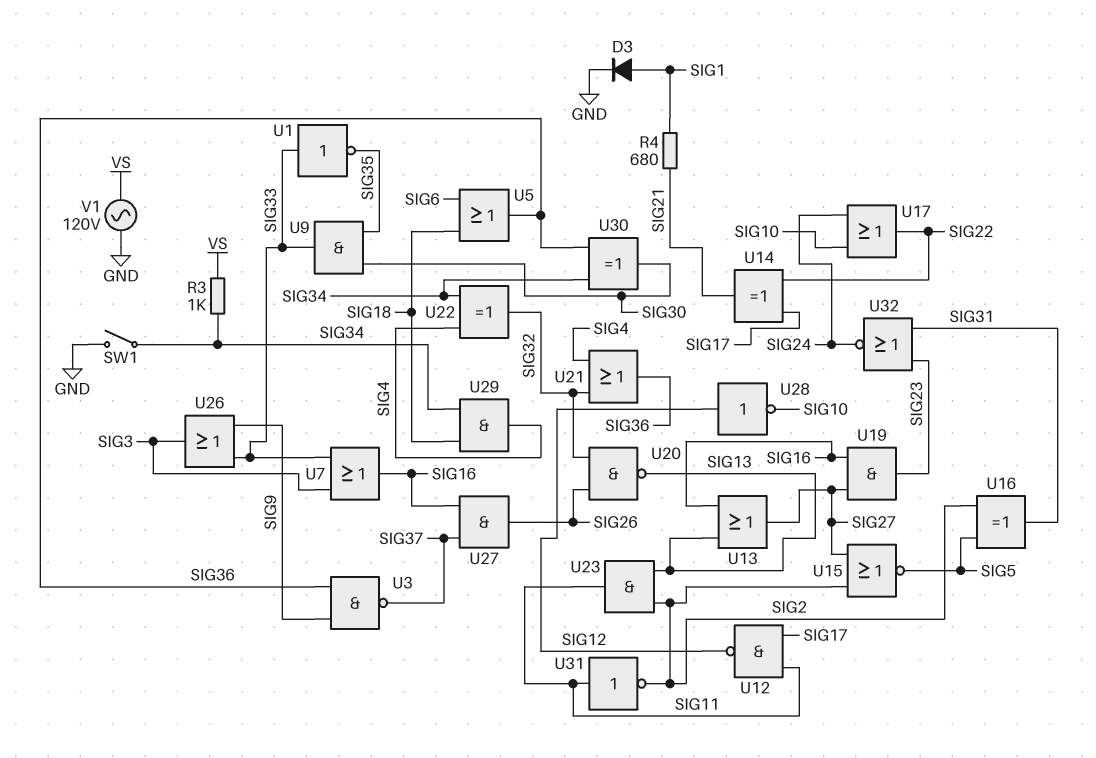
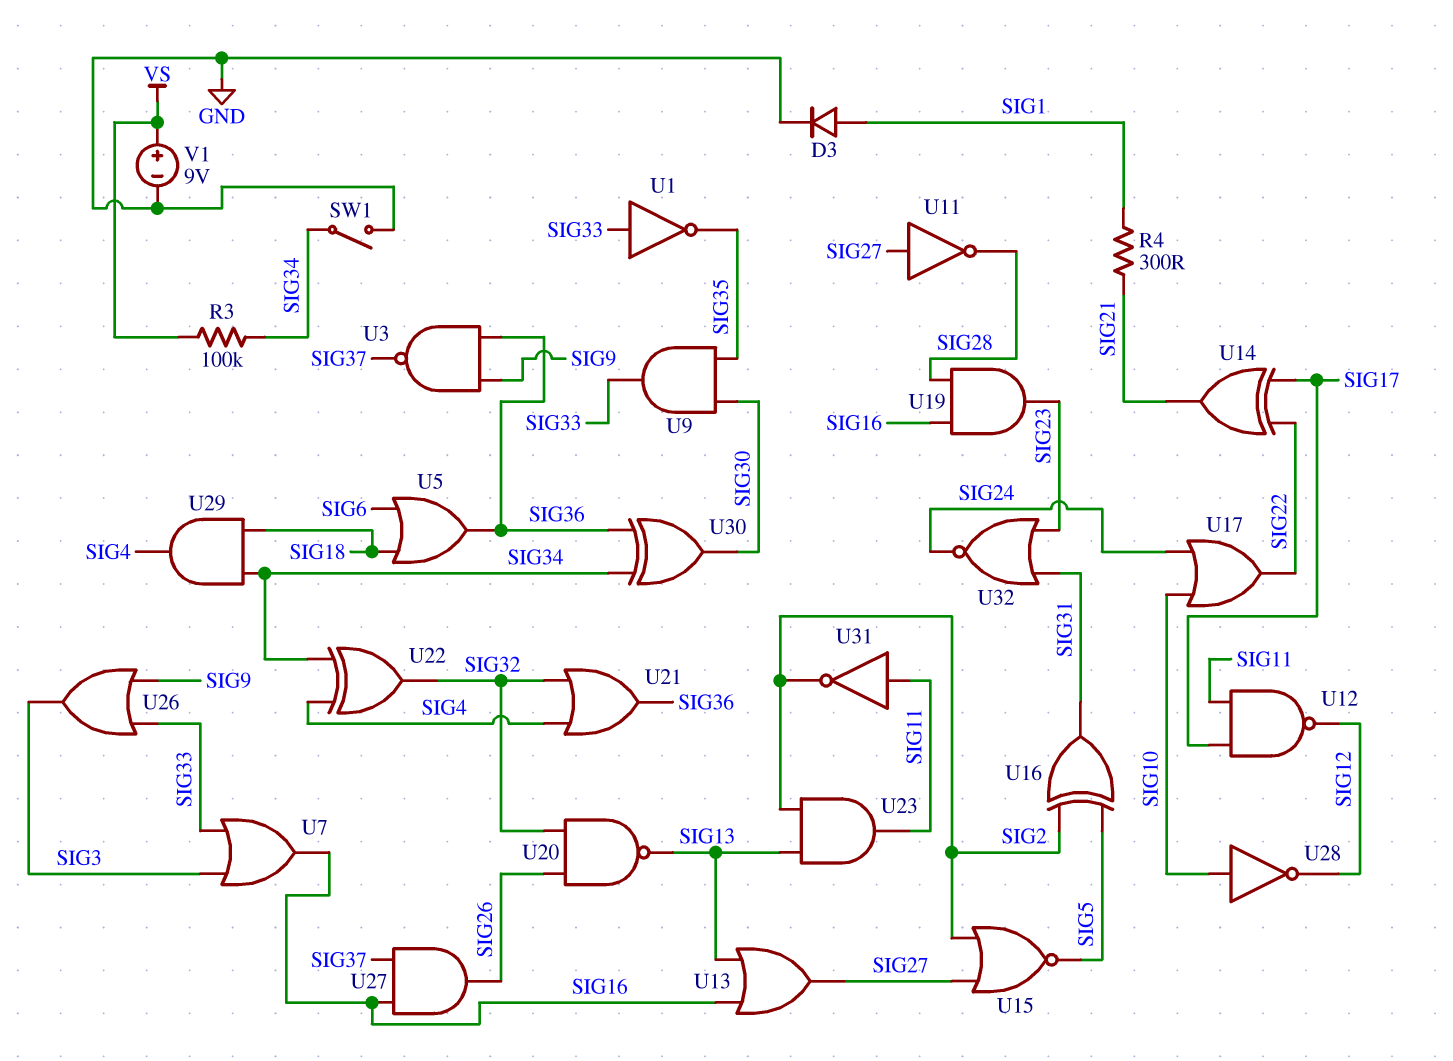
R3: 1k (SIG34, VS) -> 100k (SIG34, VS)
R4: 680 (SIG1, SIG21) -> 300 (SIG1, SIG21)
U11: none -> NOT (in SIG27, out SIG28)
U19: AND (in SIG16, in SIG27, out SIG23) -> AND (in SIG16, in SIG28, out SIG23)
U28: NOT (in SIG12, out SIG10) -> NOT (in SIG10, out SIG12)
V1: AC 120V (GND, VS) -> 9V (plus VS, minus GND)

